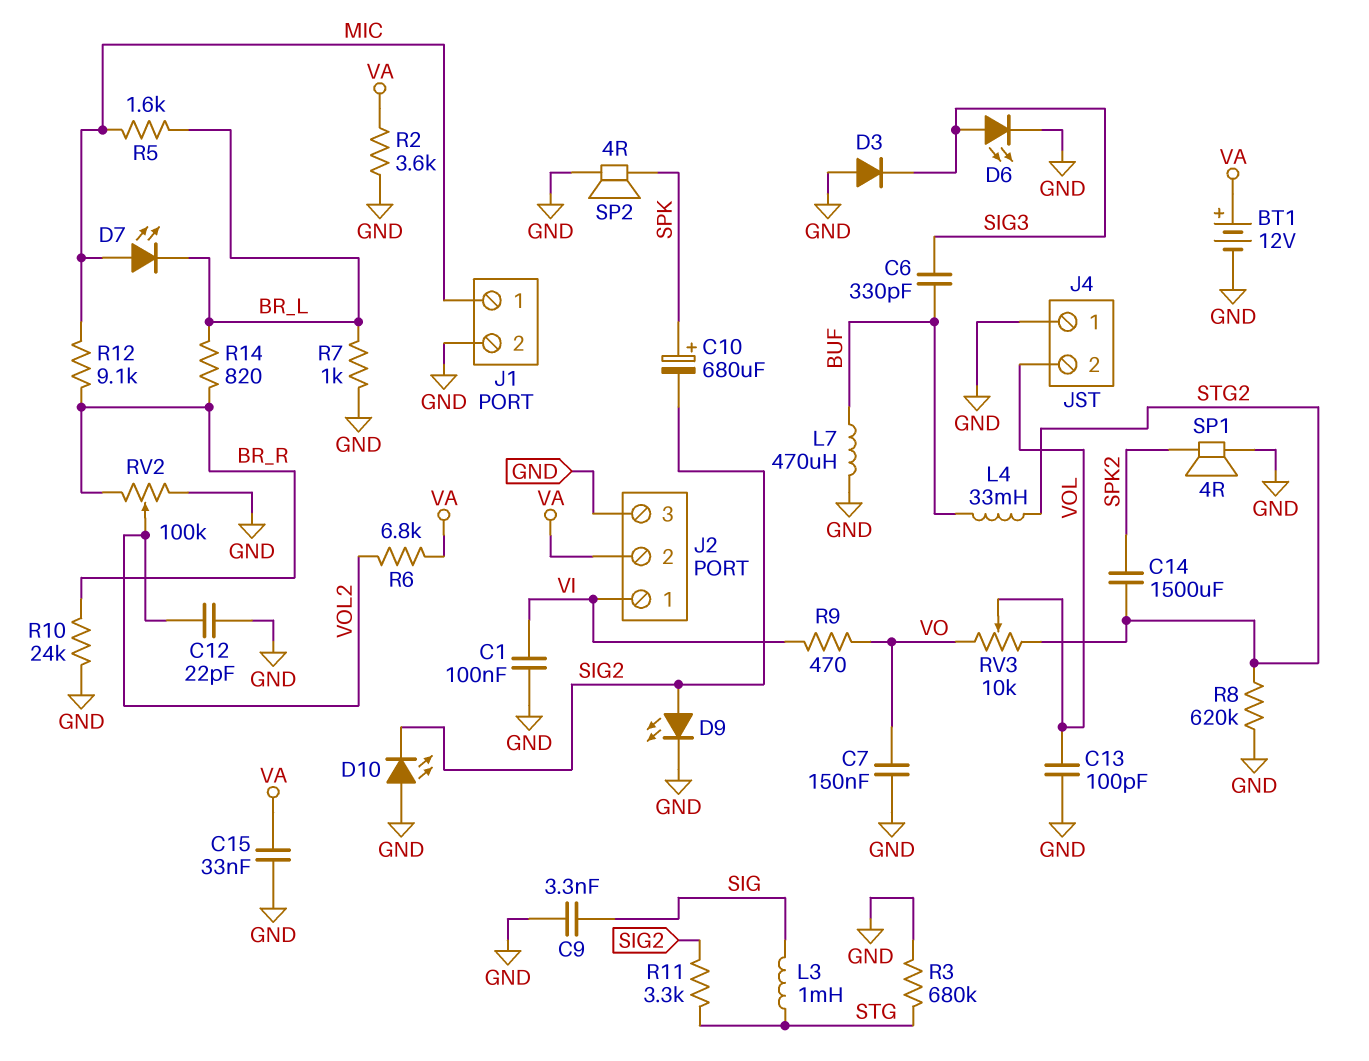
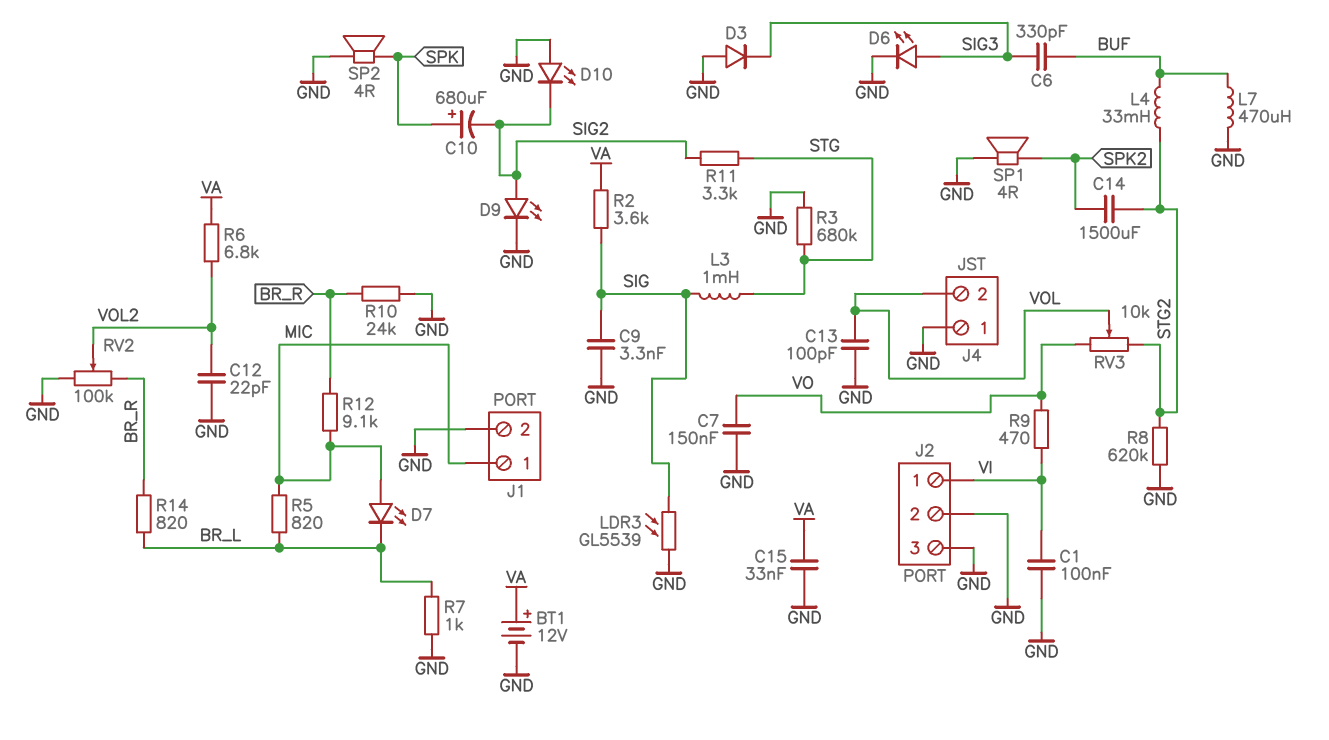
J2 pin 2: VA -> GND
LDR3: none -> GL5539 (GND, SIG)
R2: 3.6k (GND, VA) -> 3.6k (SIG, VA)
R5: 1.6k (BR_L, MIC) -> 820 (BR_L, MIC)

